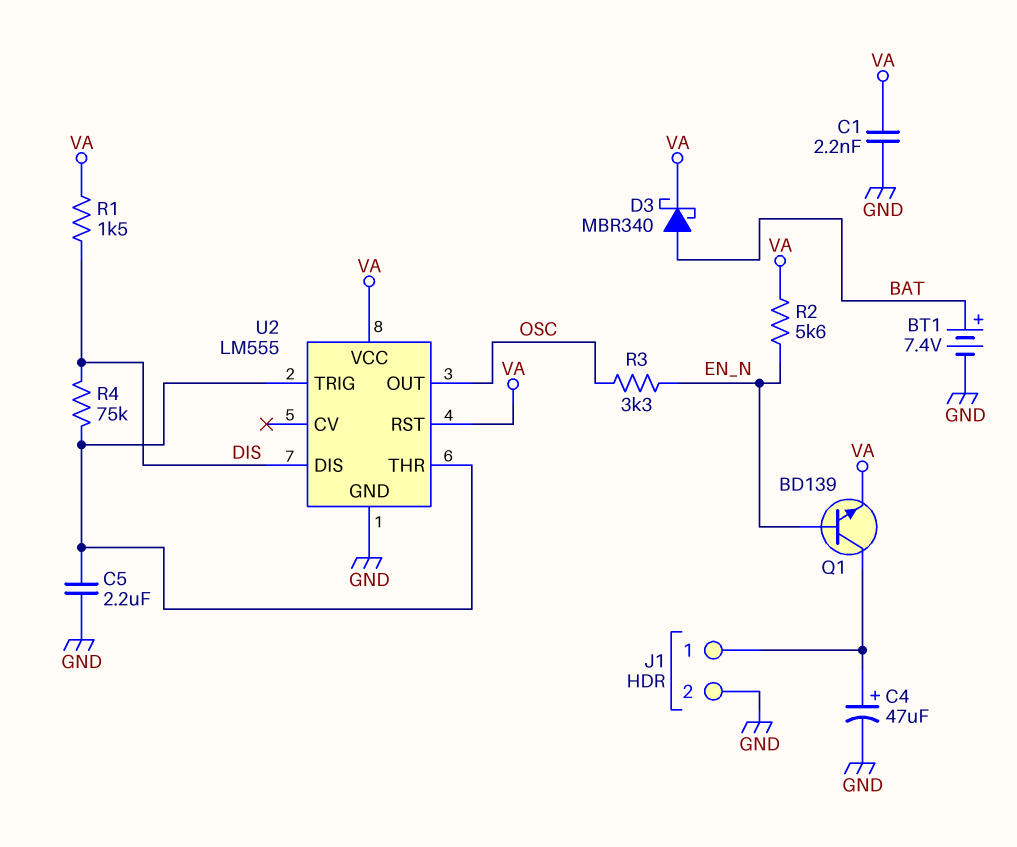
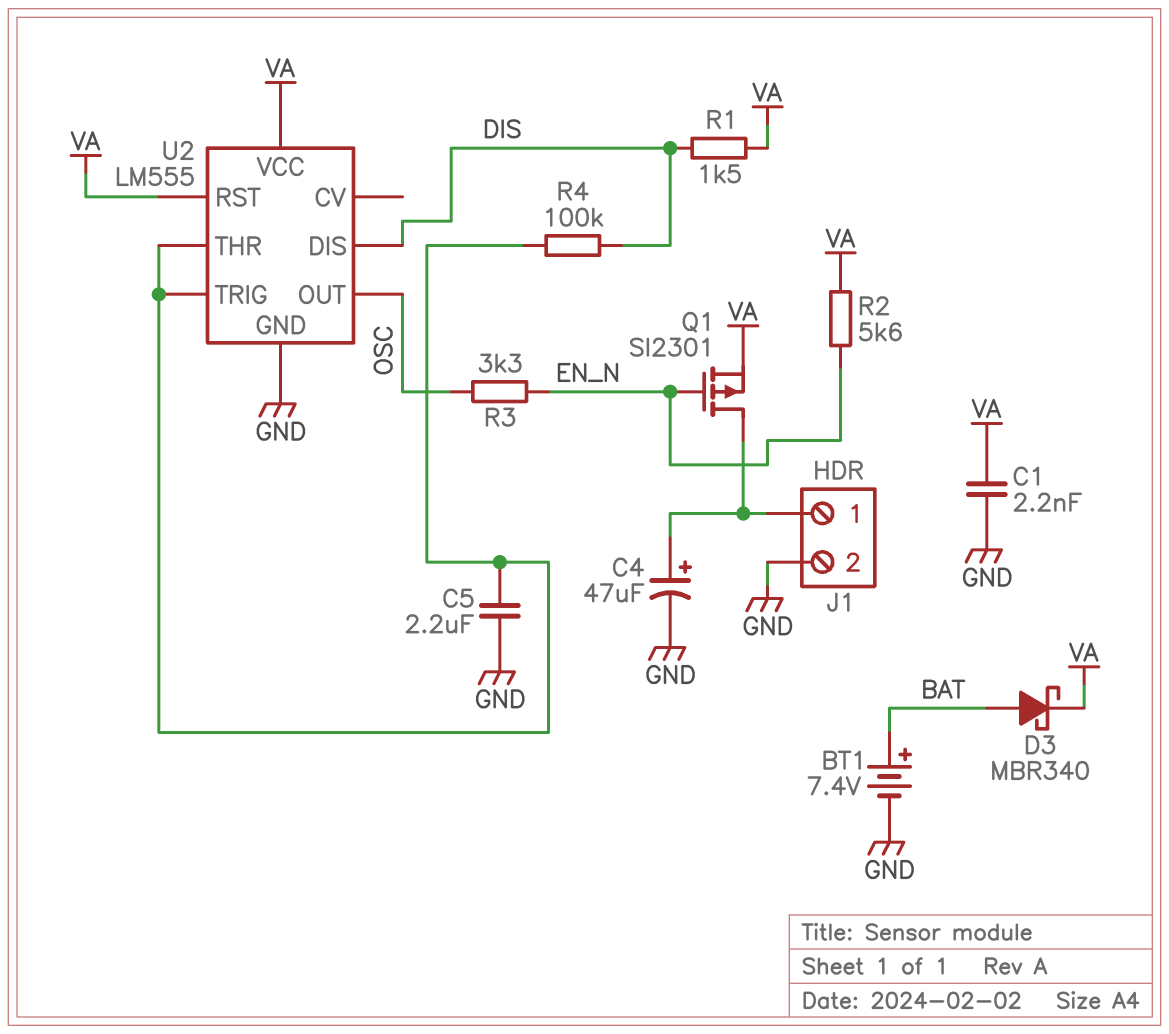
Q1: NPN BD139 (B EN_N, C J1/1, E VA) -> PMOS SI2301 (G EN_N, D J1/1, S VA)
R4: 75k (DIS, U2/THR) -> 100k (DIS, U2/THR)

